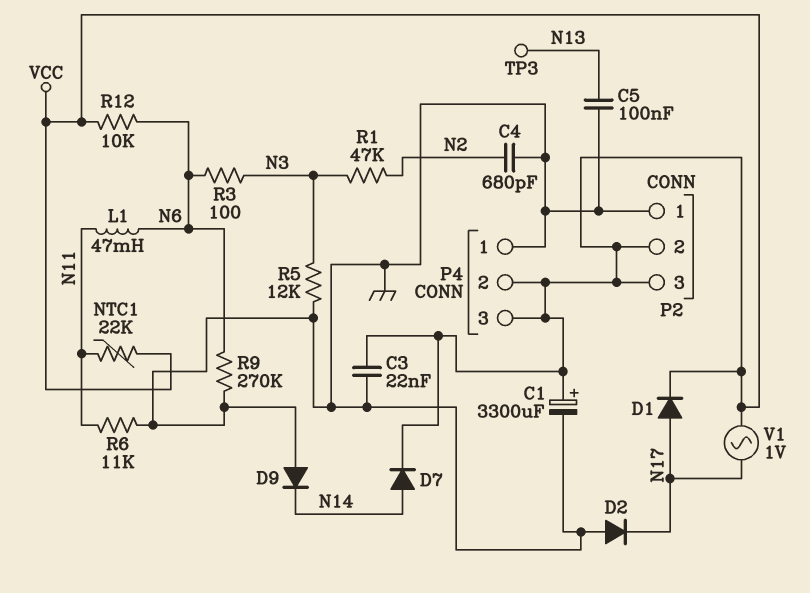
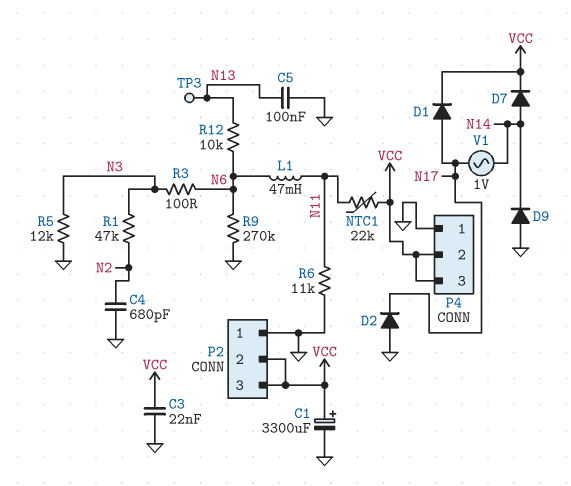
R12: 10k (N6, VCC) -> 10k (N6, N13)
V1: AC 1V (N17, VCC) -> AC 1V (N14, N17)

